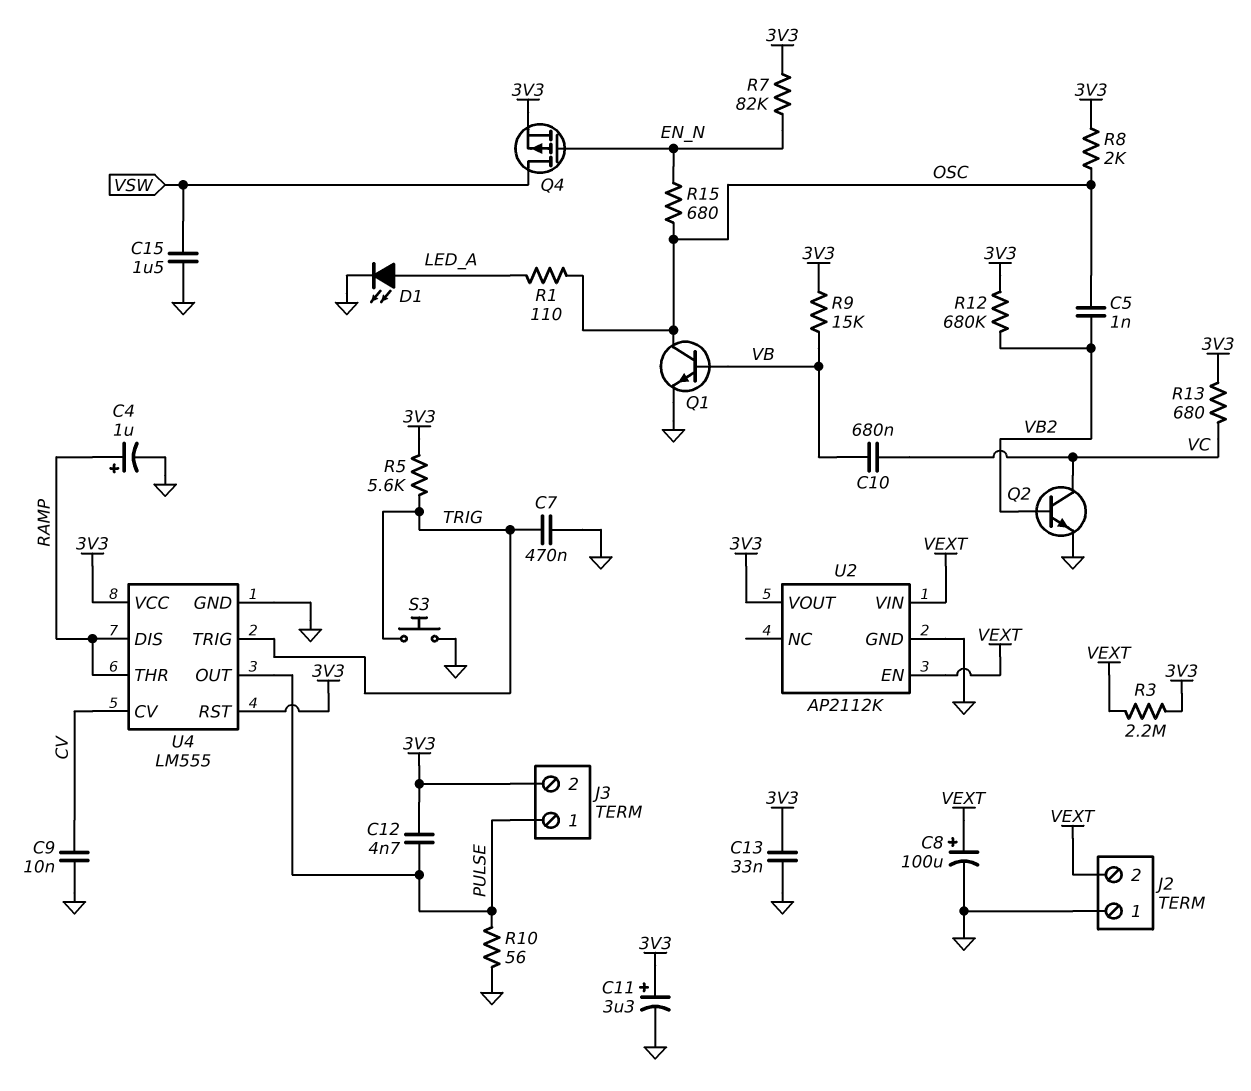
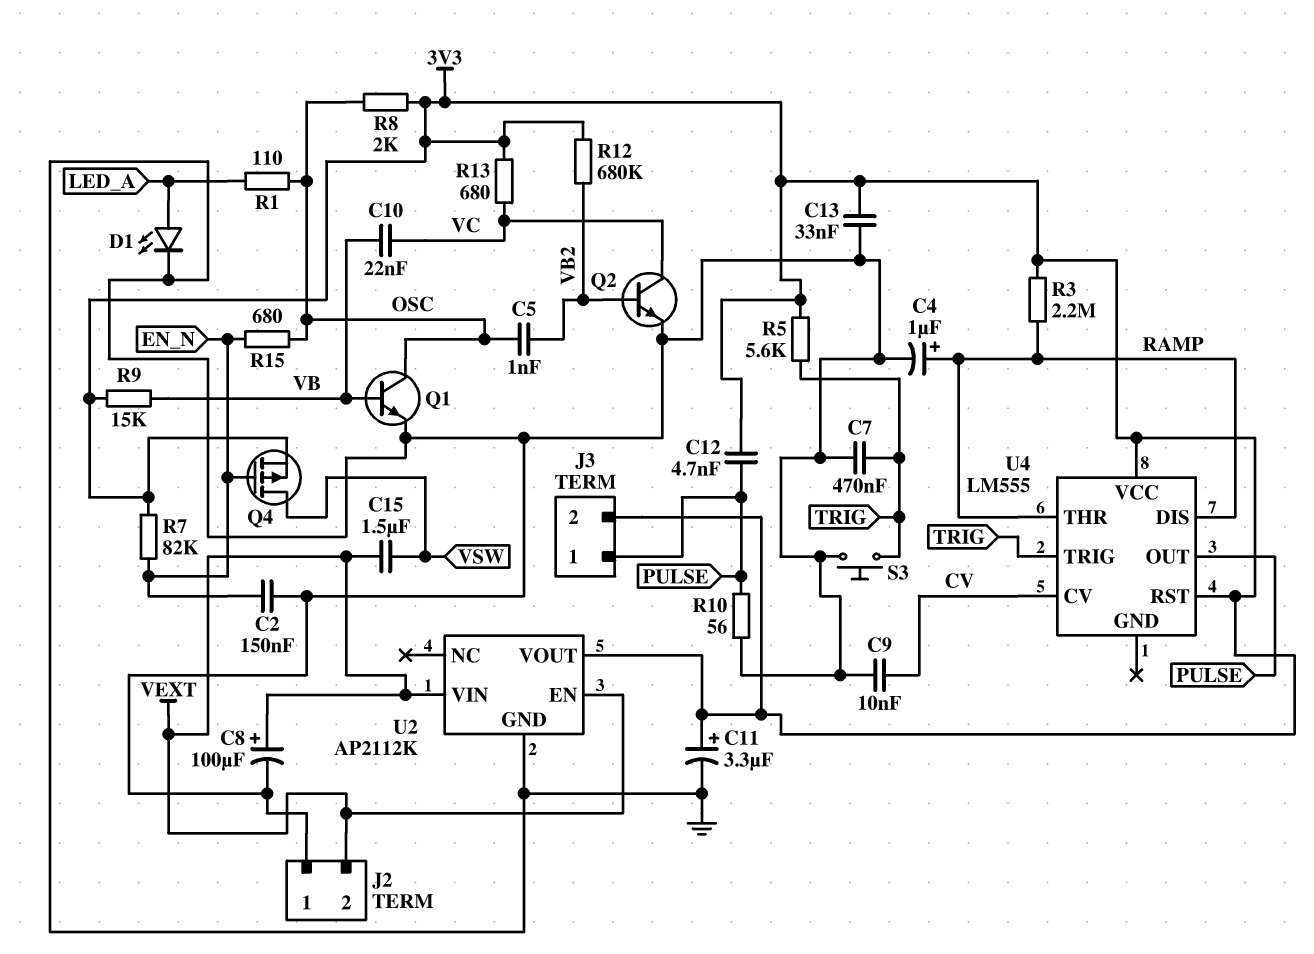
C2: none -> 150nF (EN_N, GND)
C10: 680nF (VB, VC) -> 22nF (VB, VC)
C15: 1.5uF (GND, VSW) -> 1.5uF (VEXT, VSW)
R3: 2.2M (3V3, VEXT) -> 2.2M (3V3, RAMP)
U4 pin GND: GND -> none

